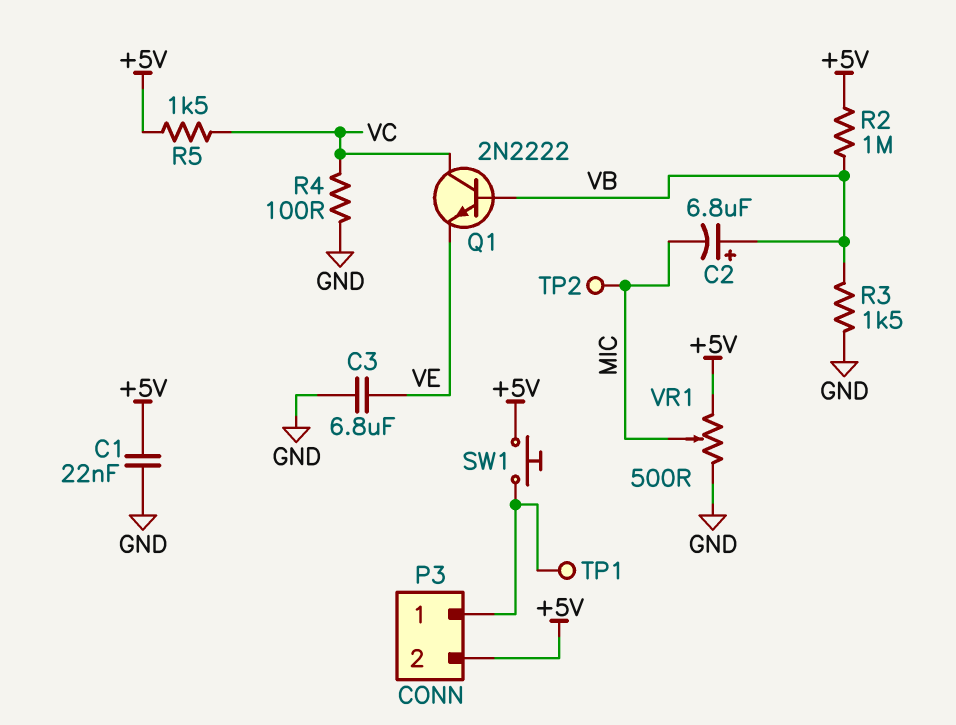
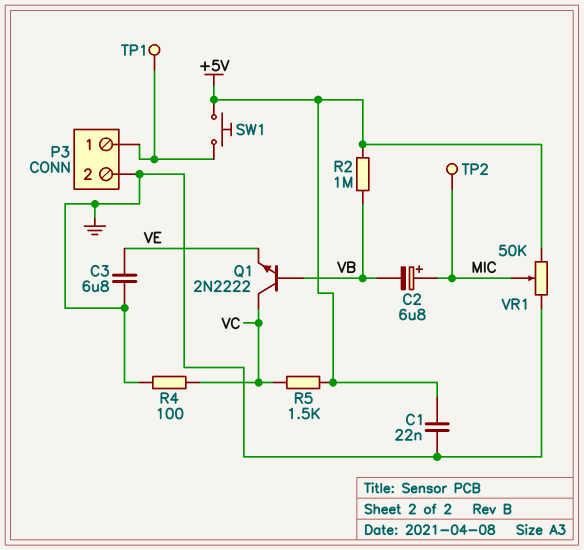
C2: 6.8uF (plus VB, minus MIC) -> 6.8uF (plus MIC, minus VB)
P3 pin 2: +5V -> GND
R3: 1.5k (GND, VB) -> none
VR1: 500 (+5V, GND, wiper MIC) -> 50k (+5V, GND, wiper MIC)

